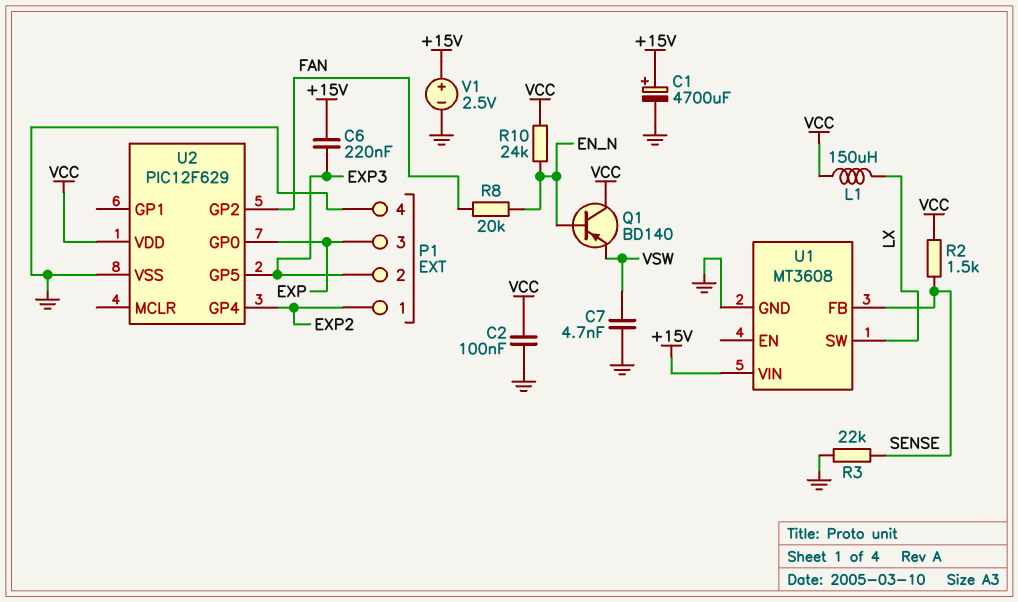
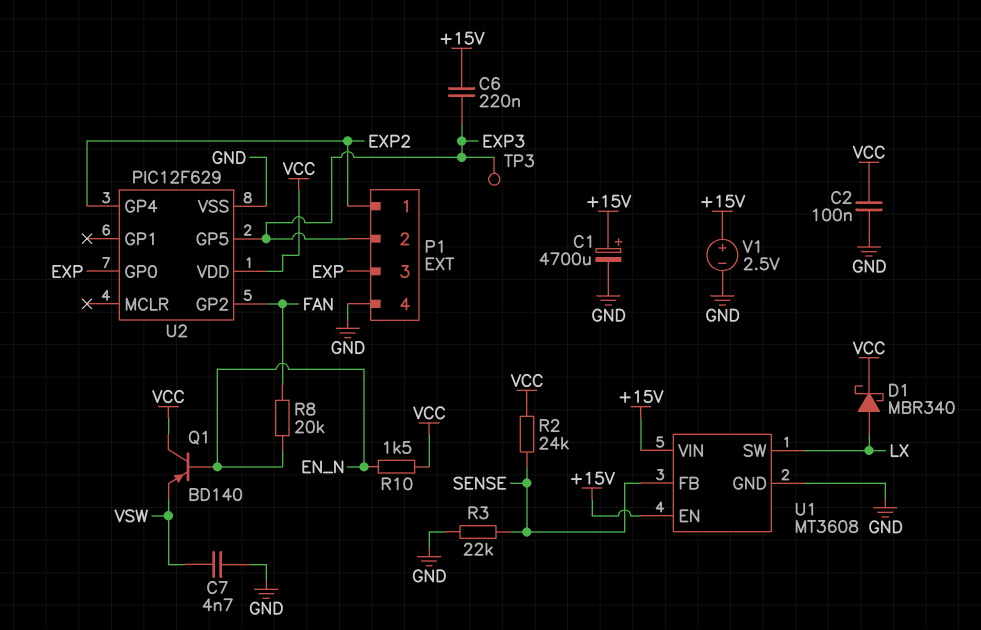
D1: none -> schottky MBR340 (A LX, K VCC)
L1: 150uH (LX, VCC) -> none
R2: 1.5k (SENSE, VCC) -> 24k (SENSE, VCC)
R10: 24k (EN_N, VCC) -> 1.5k (EN_N, VCC)
TP3: none -> test point (EXP3)
U1 pin EN: none -> +15V

